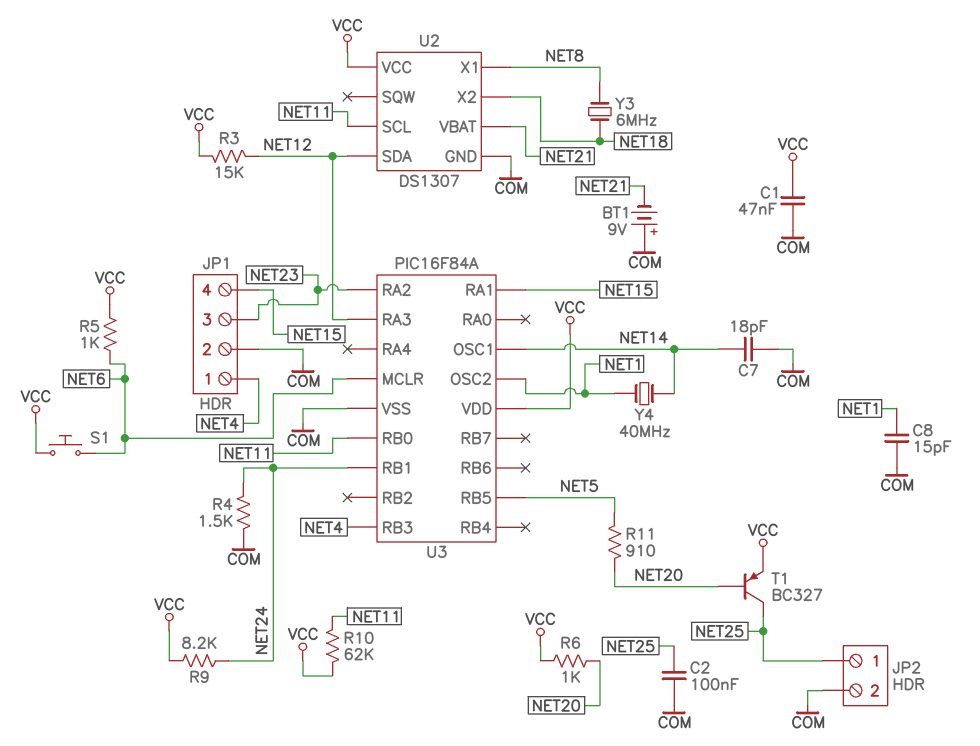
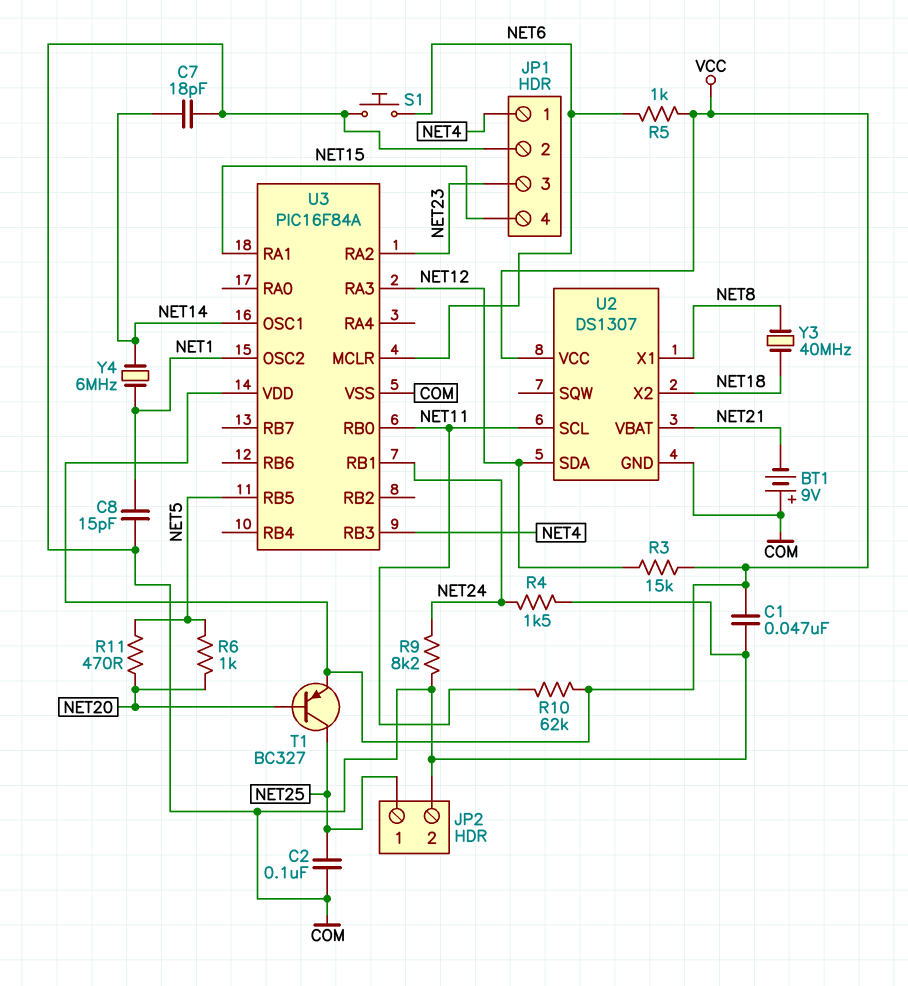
R6: 1k (NET20, VCC) -> 1k (NET5, NET20)
R9: 8.2k (NET24, VCC) -> 8.2k (COM, NET24)
R11: 910 (NET5, NET20) -> 470 (NET5, NET20)
S1: button (NET6, VCC) -> button (COM, NET6)
Y3: 6MHz (NET8, NET18) -> 40MHz (NET8, NET18)
Y4: 40MHz (NET1, NET14) -> 6MHz (NET1, NET14)

